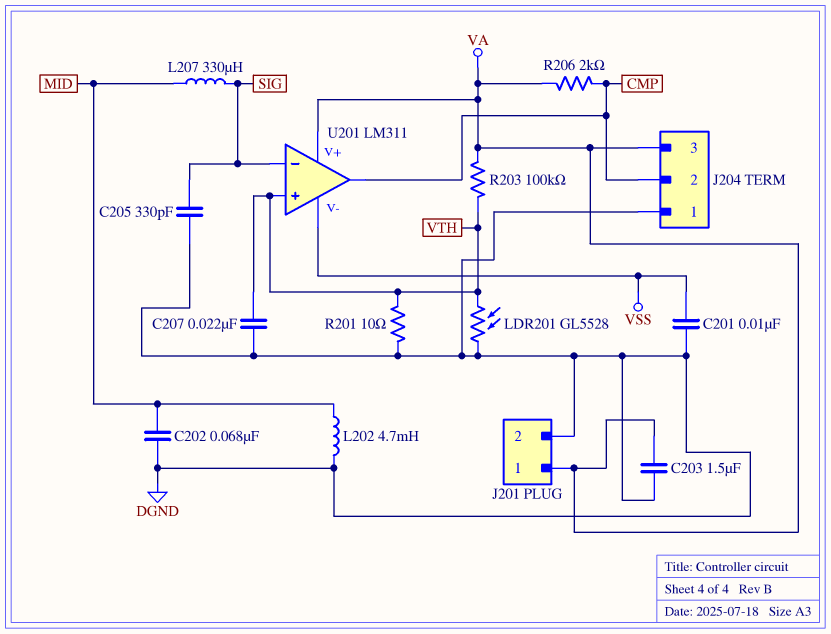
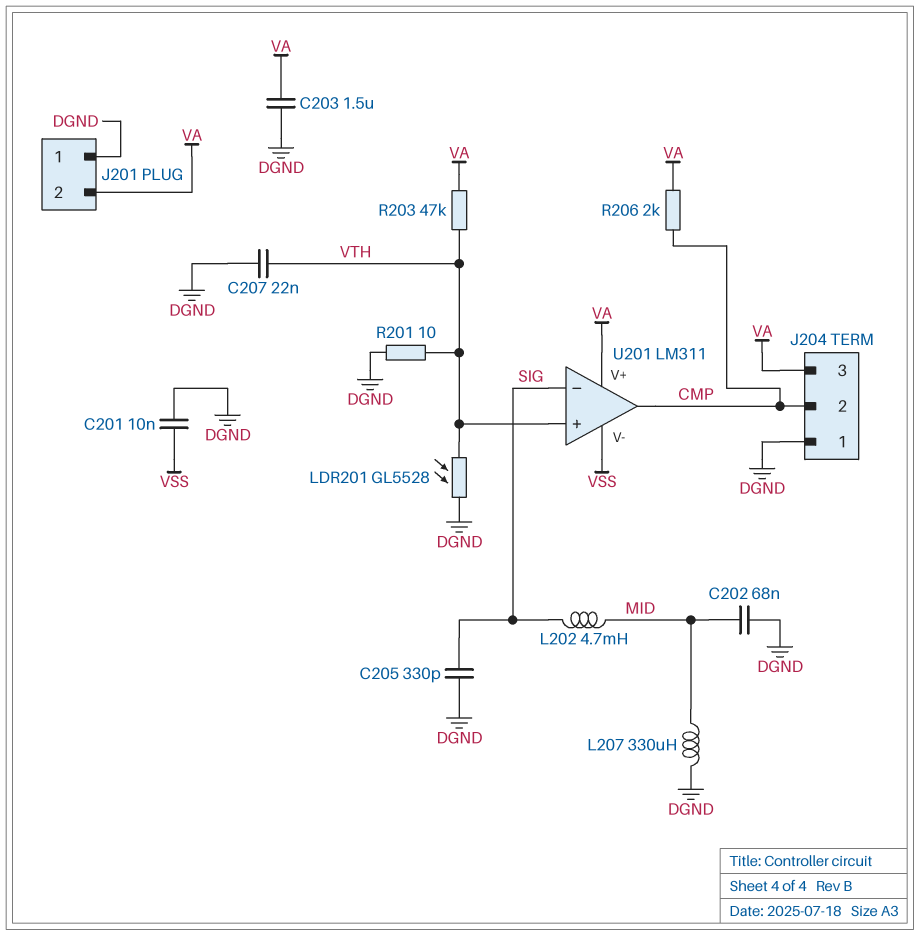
J201 pin 1: VA -> DGND
J201 pin 2: DGND -> VA
L202: 4.7mH (DGND, MID) -> 4.7mH (MID, SIG)
L207: 330uH (MID, SIG) -> 330uH (DGND, MID)
R203: 100k (VA, VTH) -> 47k (VA, VTH)

